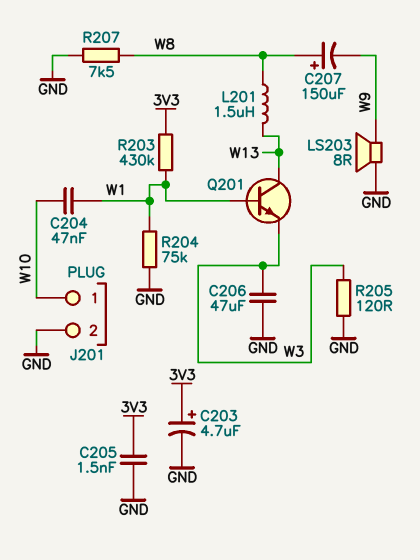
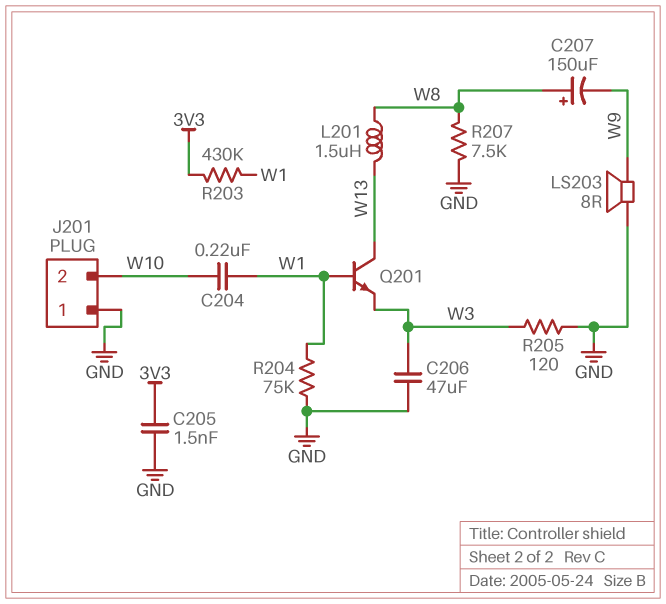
C203: 4.7uF (plus 3V3, minus GND) -> none
C204: 47nF (W1, W10) -> 220nF (W1, W10)
J201 pin 1: W10 -> GND
J201 pin 2: GND -> W10

